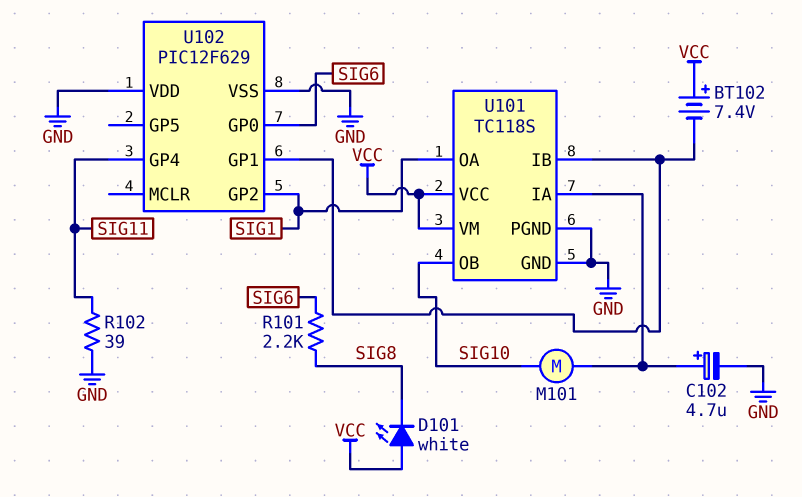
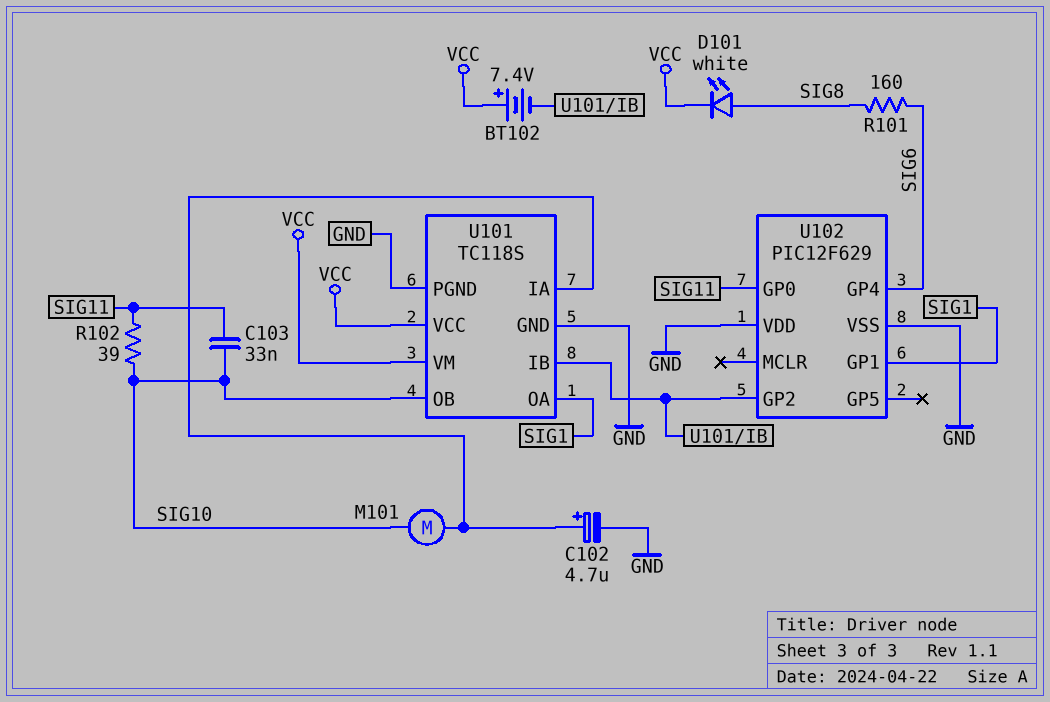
C103: none -> 33nF (SIG10, SIG11)
D101: LED white (A VCC, K SIG8) -> LED white (A SIG8, K VCC)
R101: 2.2k (SIG6, SIG8) -> 160 (SIG6, SIG8)
R102: 39 (GND, SIG11) -> 39 (SIG10, SIG11)
U102 pin GP0: SIG6 -> SIG11
U102 pin GP1: U101/IB -> SIG1
U102 pin GP2: SIG1 -> U101/IB
U102 pin GP4: SIG11 -> SIG6

